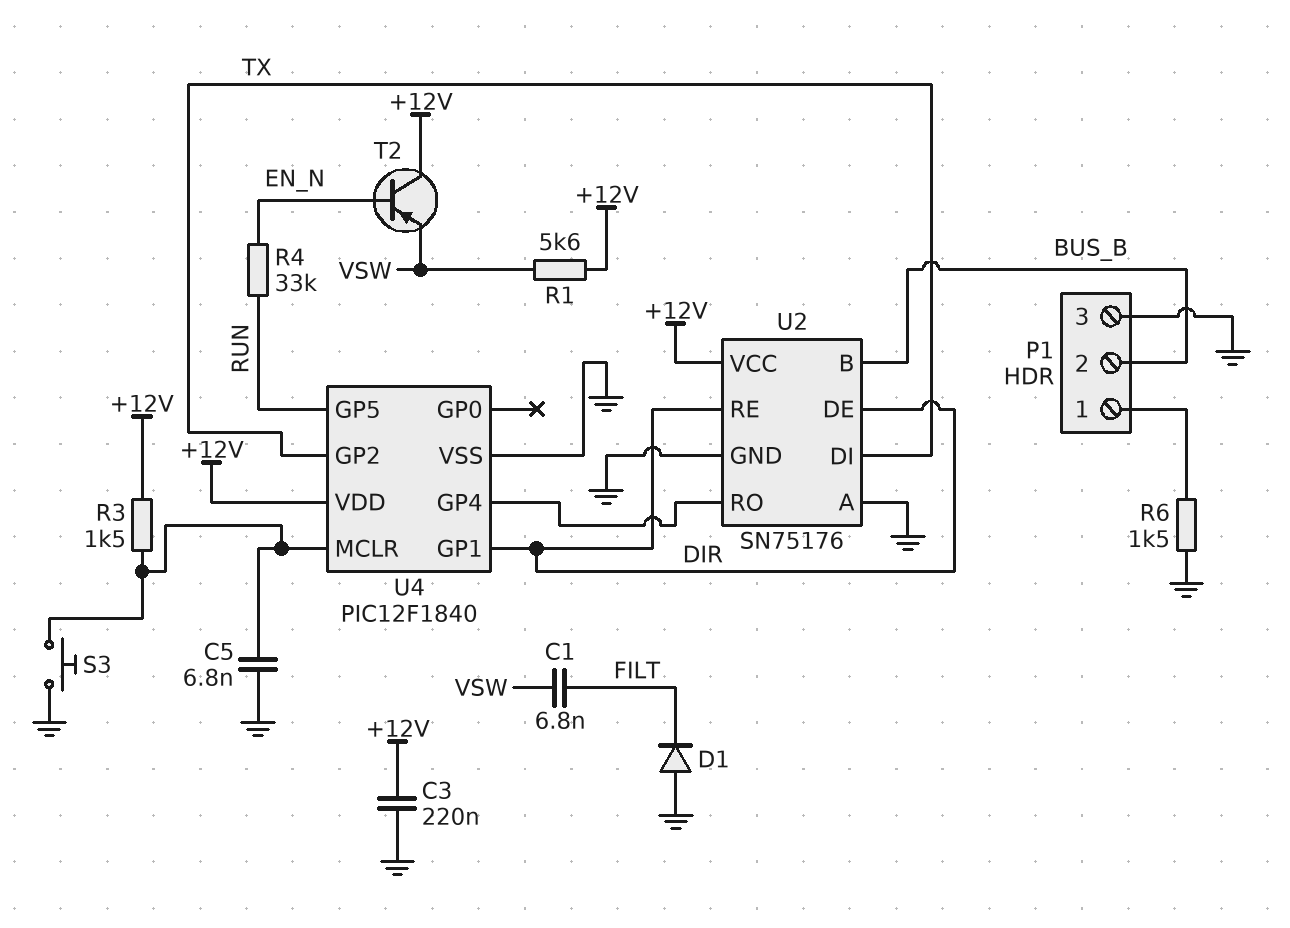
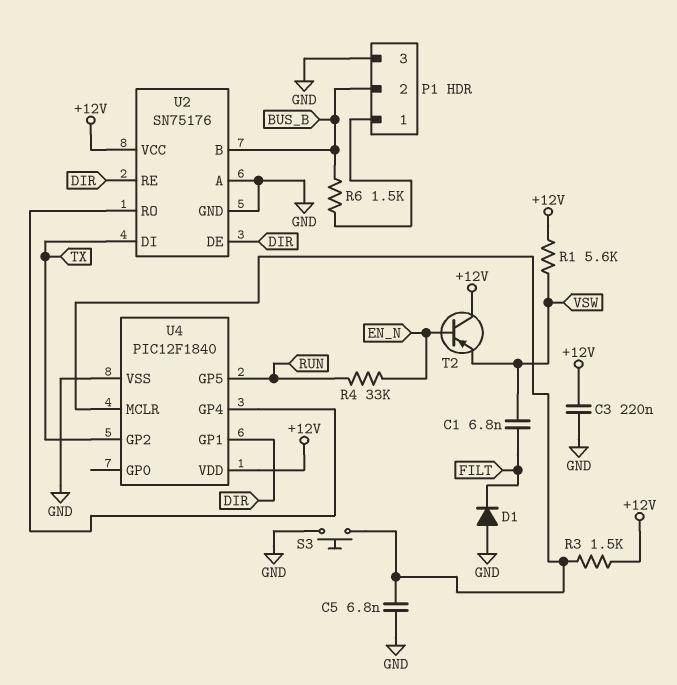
R6: 1.5k (GND, P1/1) -> 1.5k (BUS_B, P1/1)

